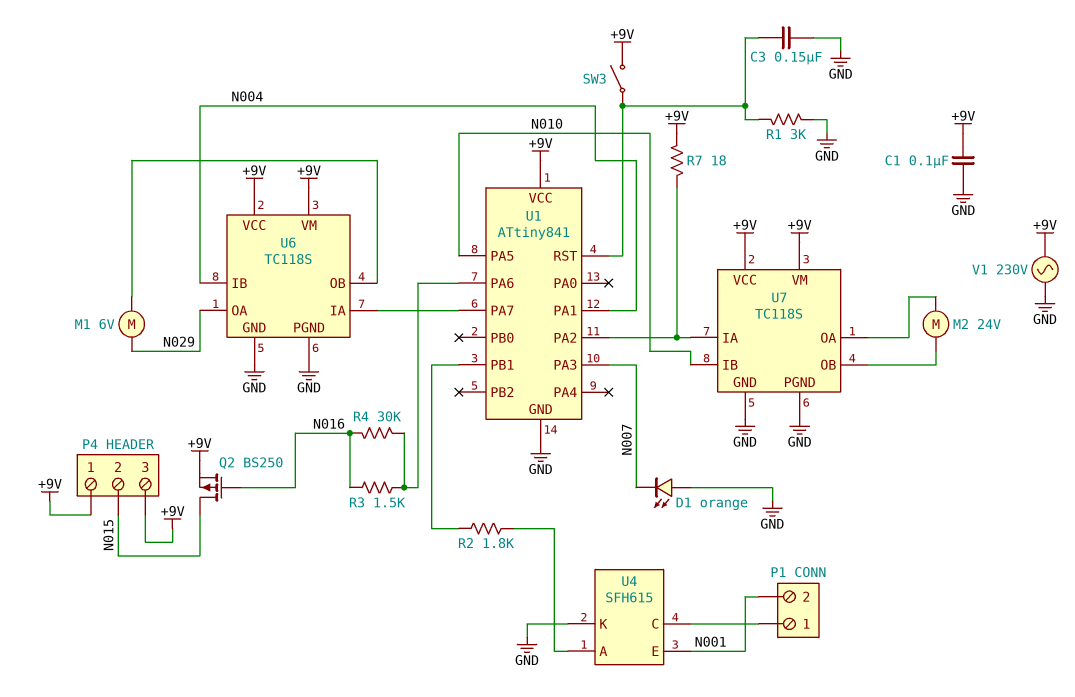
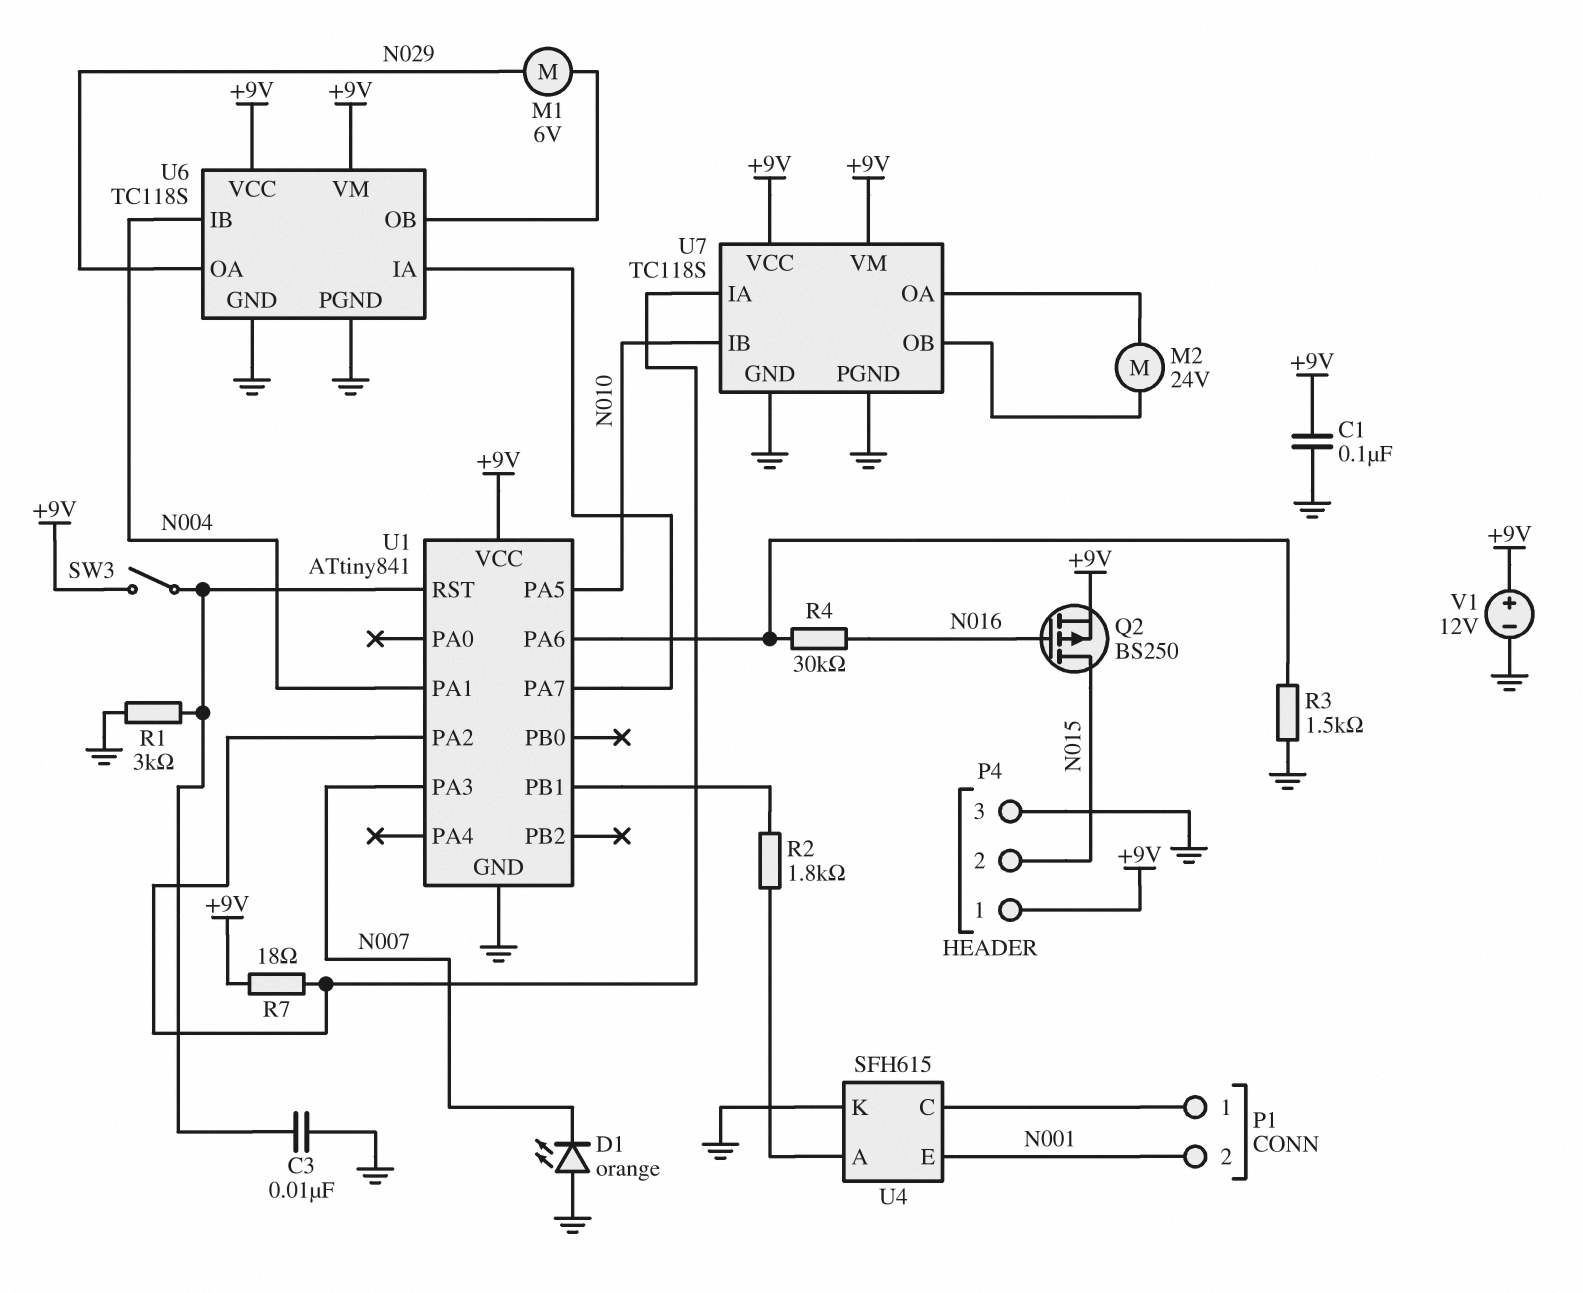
C3: 150nF (GND, U1/RST) -> 10nF (GND, U1/RST)
P4 pin 3: +9V -> GND
R3: 1.5k (N016, U1/PA6) -> 1.5k (GND, U1/PA6)
V1: AC 230V (+9V, GND) -> 12V (plus +9V, minus GND)

